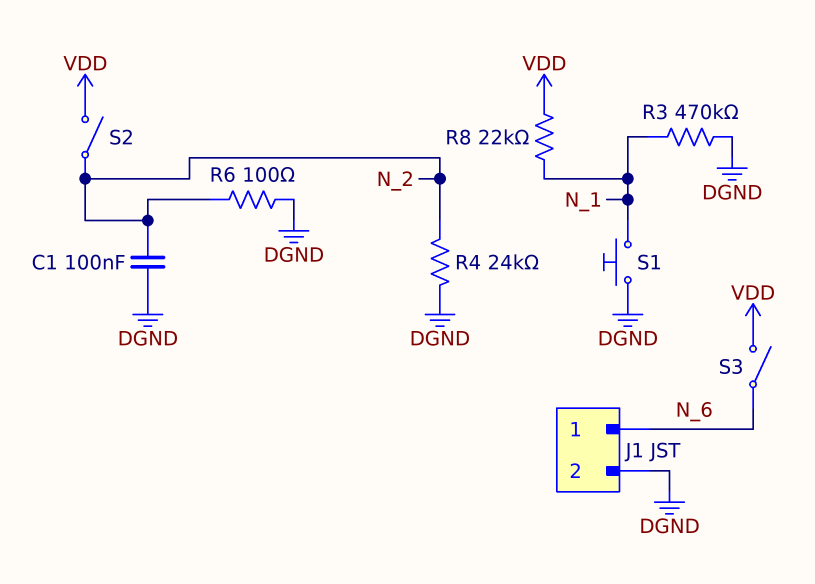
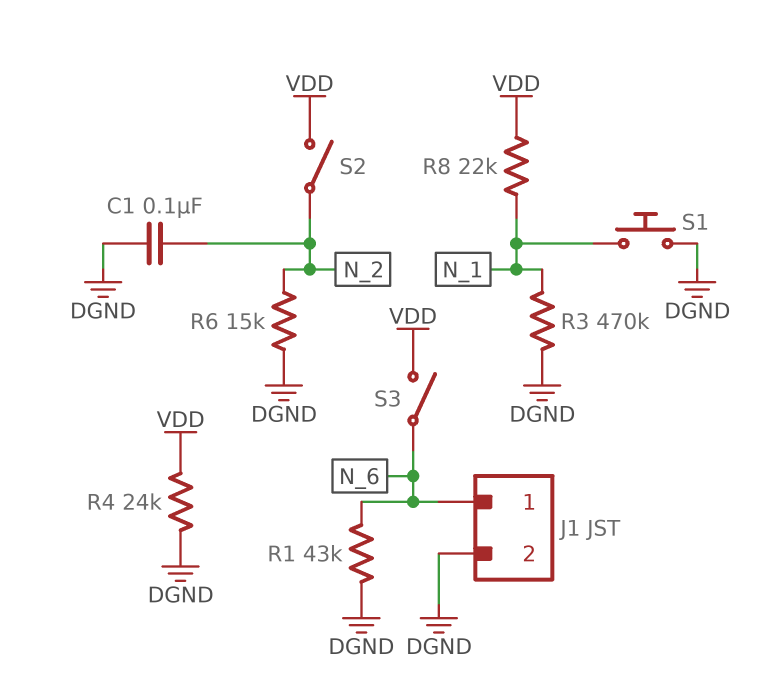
R1: none -> 43k (DGND, N_6)
R4: 24k (DGND, N_2) -> 24k (DGND, VDD)
R6: 100 (DGND, N_2) -> 15k (DGND, N_2)

